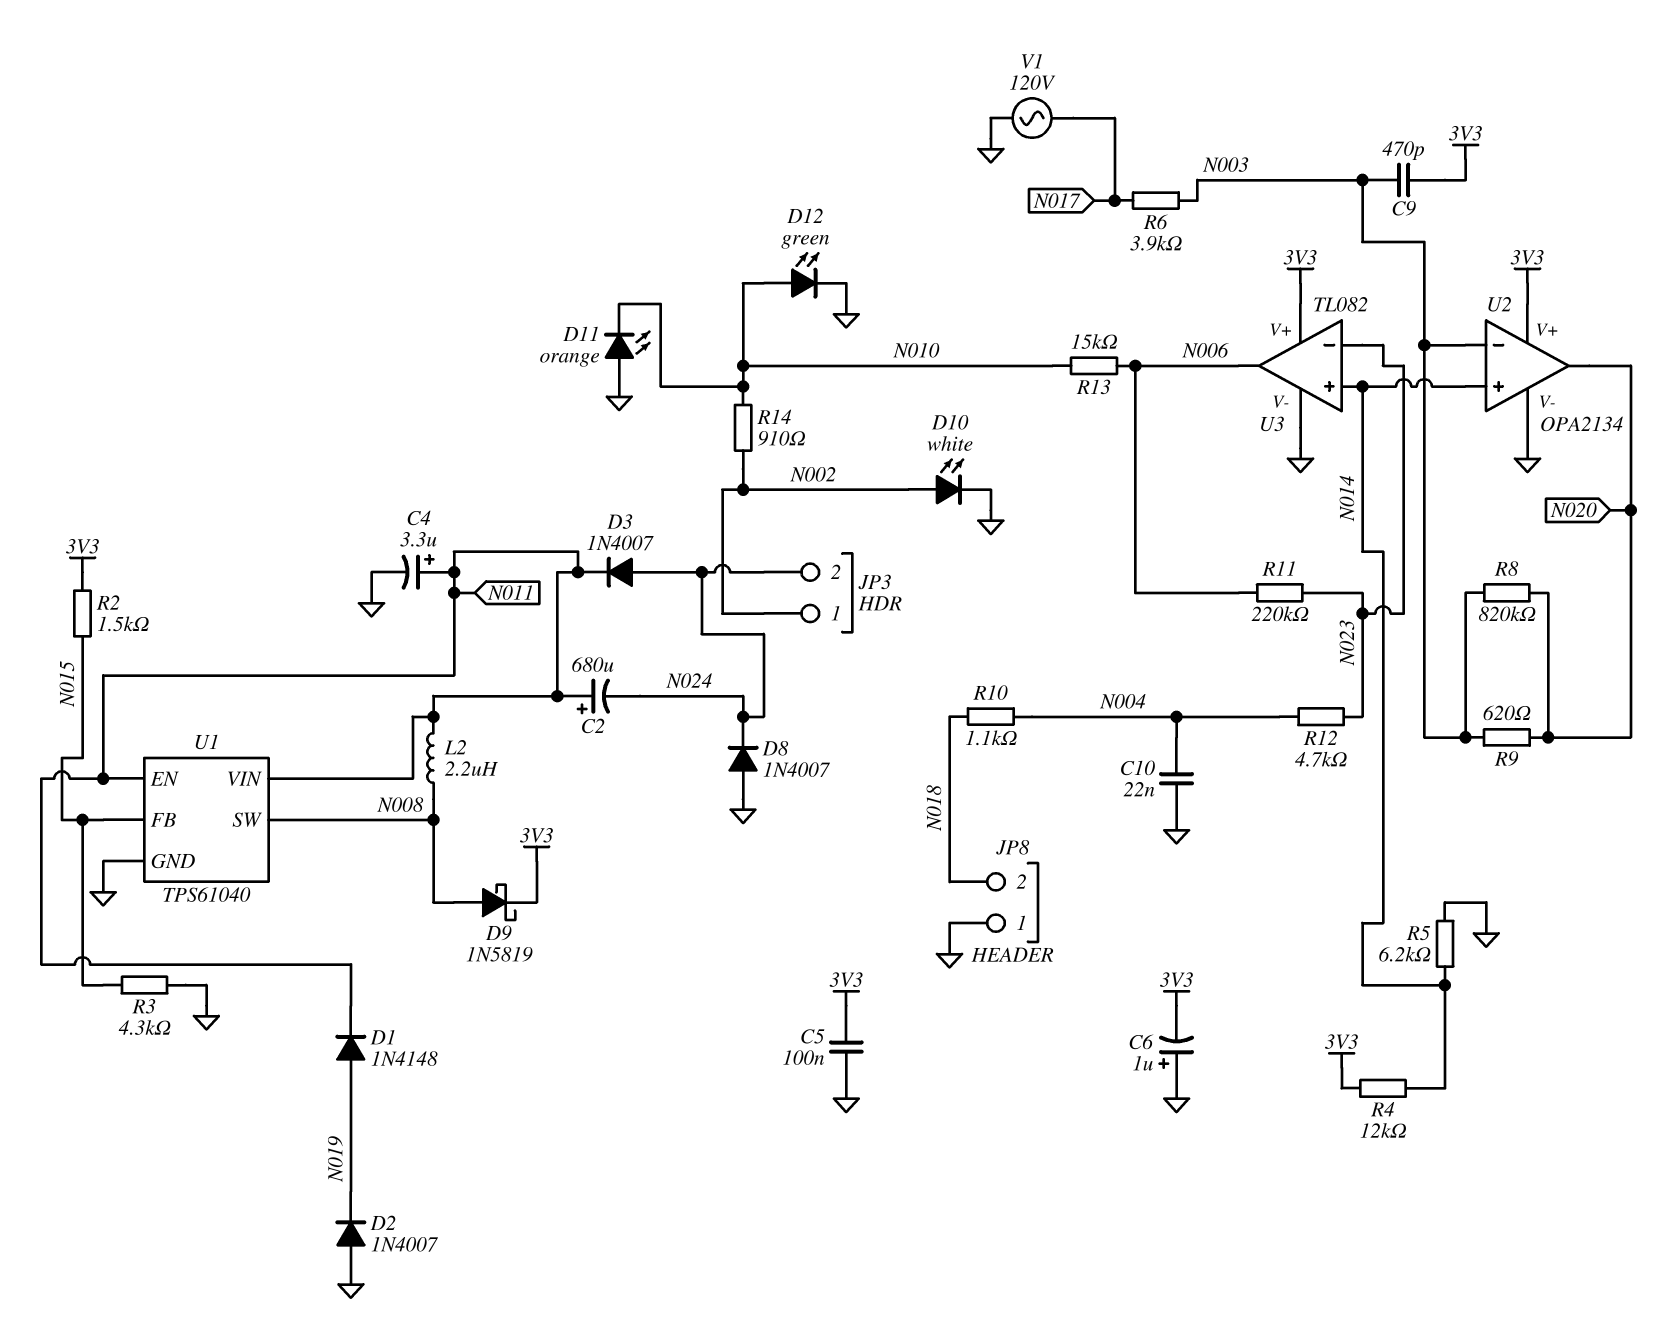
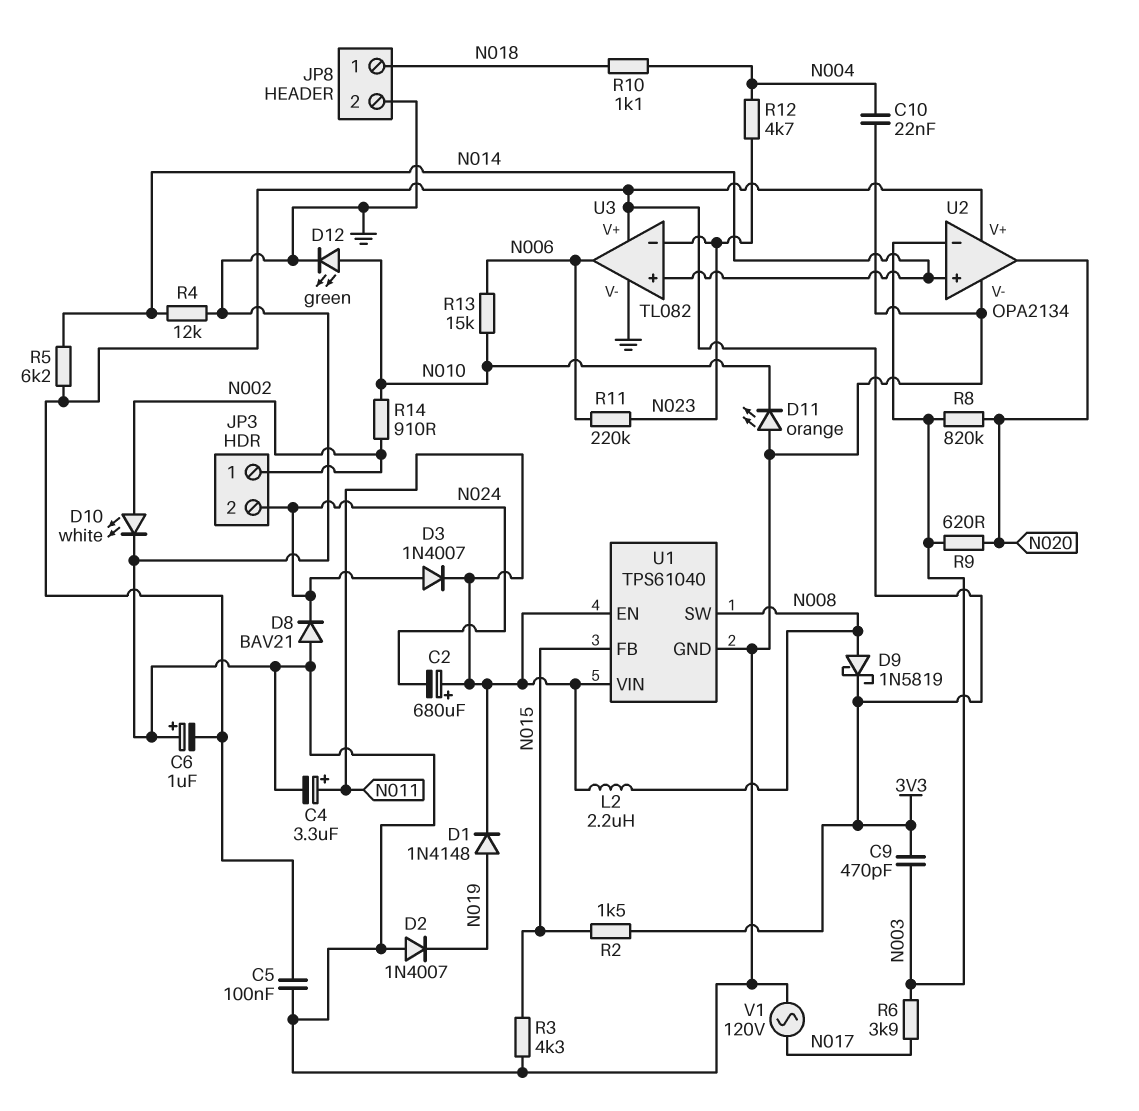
D8: diode 1N4007 (A GND, K N024) -> diode BAV21 (A GND, K N024)
JP8 pin 1: GND -> N018
JP8 pin 2: N018 -> GND
R4: 12k (3V3, N014) -> 12k (GND, N014)
R5: 6.2k (GND, N014) -> 6.2k (3V3, N014)

